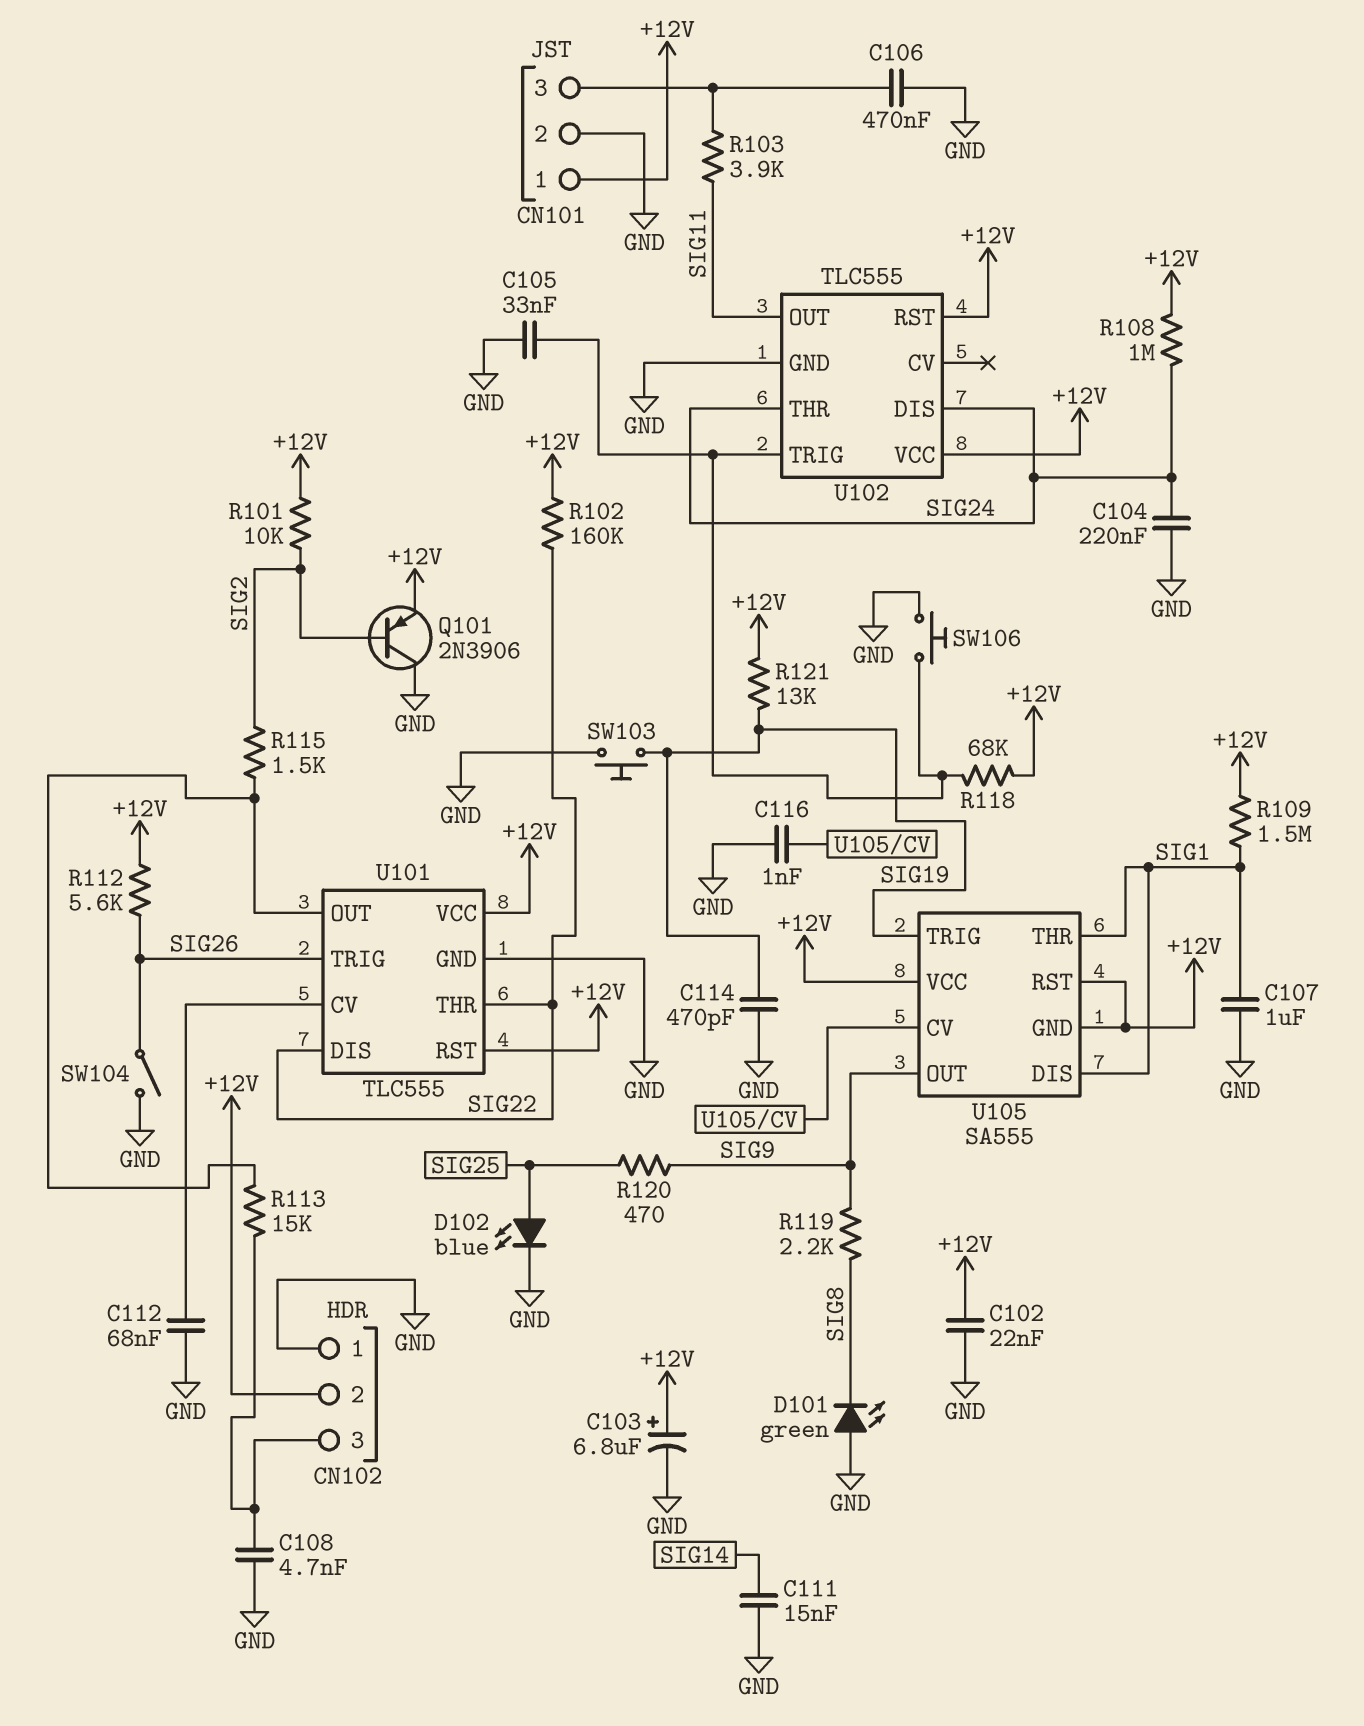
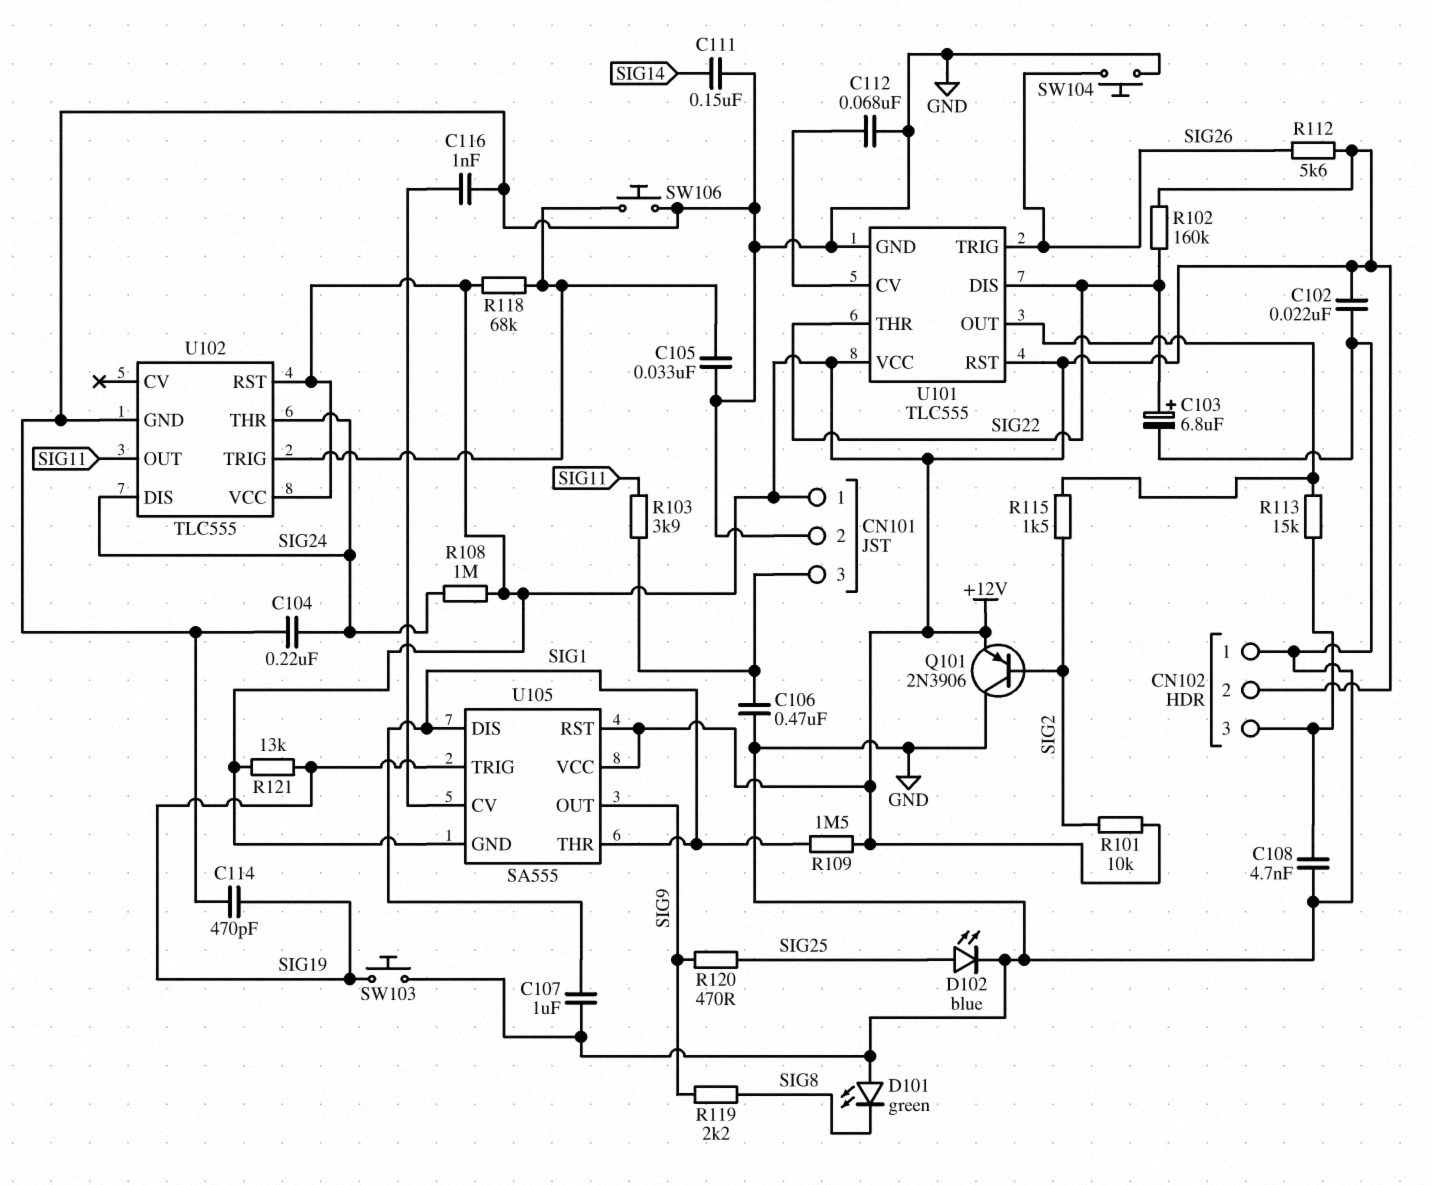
C103: 6.8uF (plus +12V, minus GND) -> 6.8uF (plus SIG22, minus GND)
C111: 15nF (GND, SIG14) -> 150nF (GND, SIG14)
SW104: switch (GND, SIG26) -> button (GND, SIG26)

